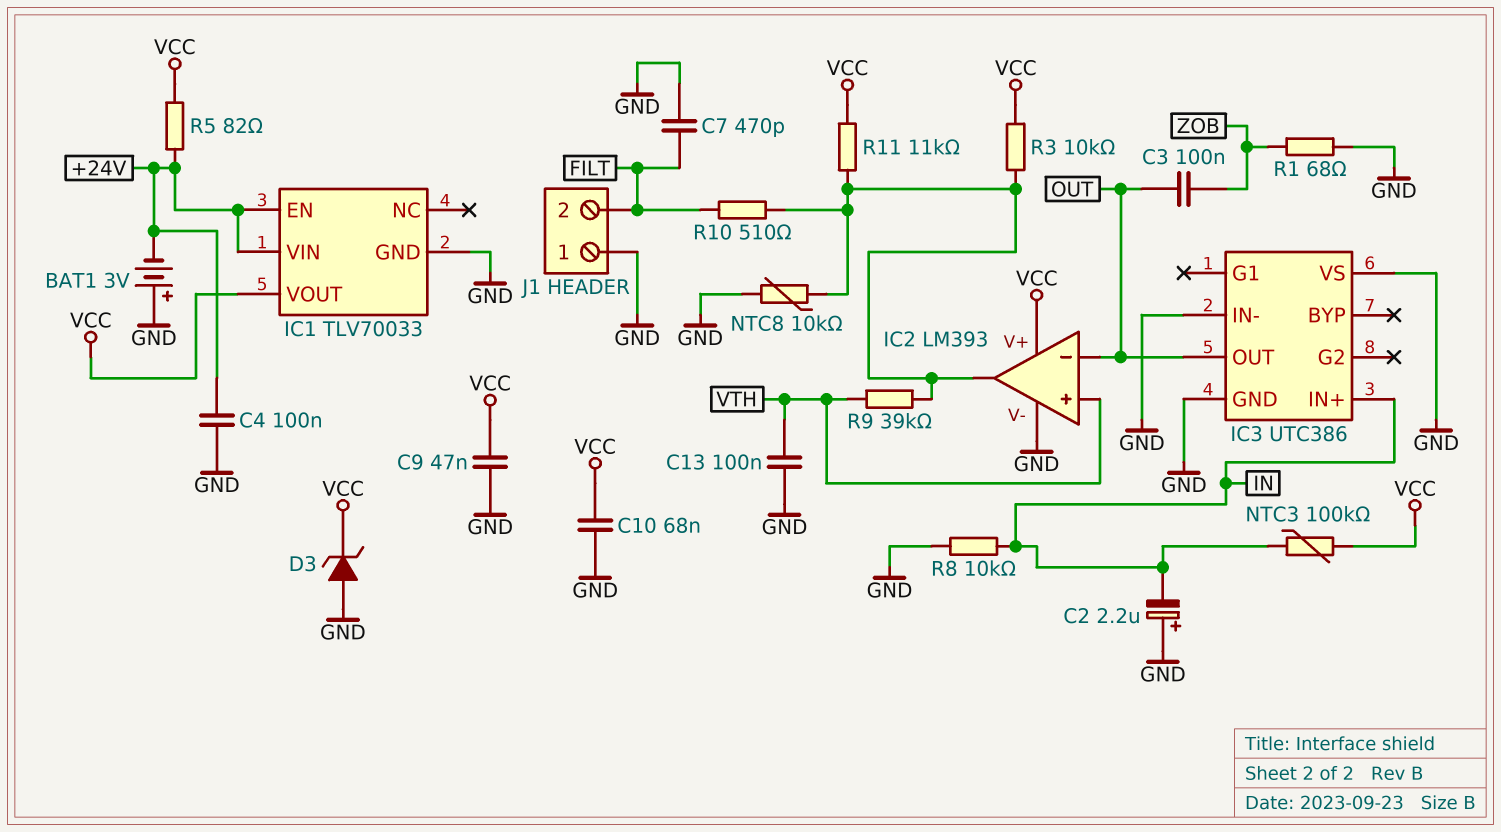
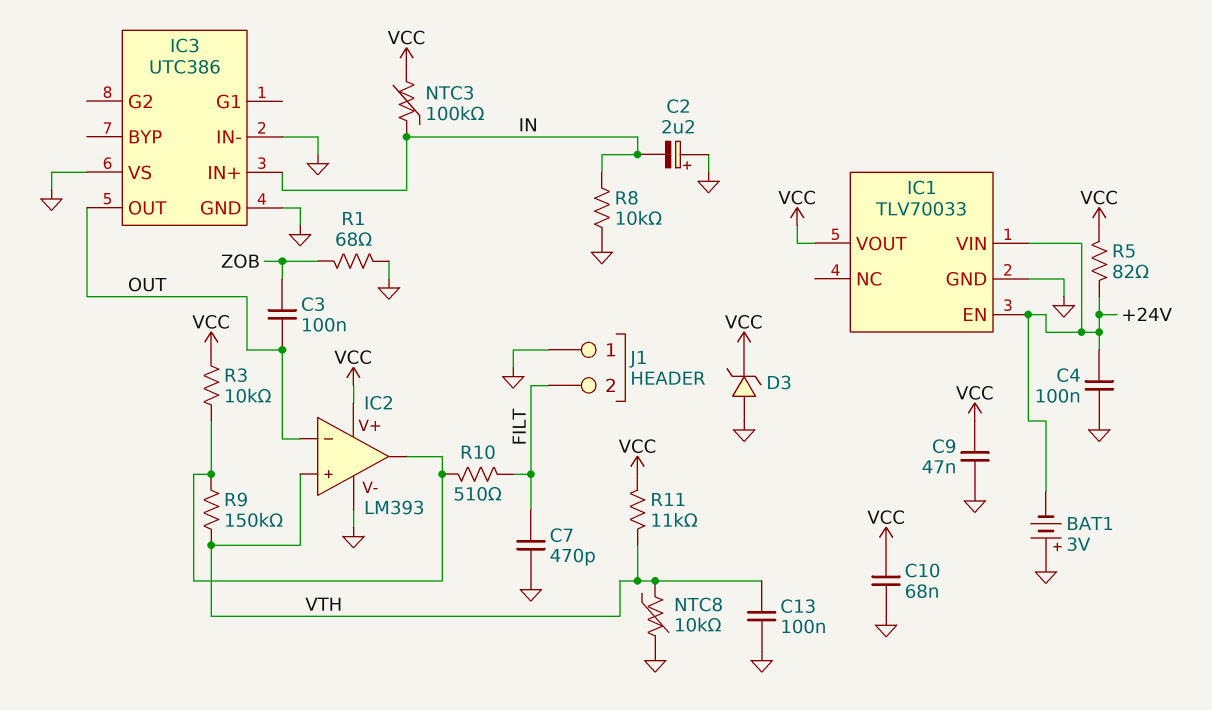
NTC8: 10k (GND, IC2/out) -> 10k (GND, VTH)
R9: 39k (IC2/out, VTH) -> 150k (IC2/out, VTH)
R11: 11k (IC2/out, VCC) -> 11k (VCC, VTH)

